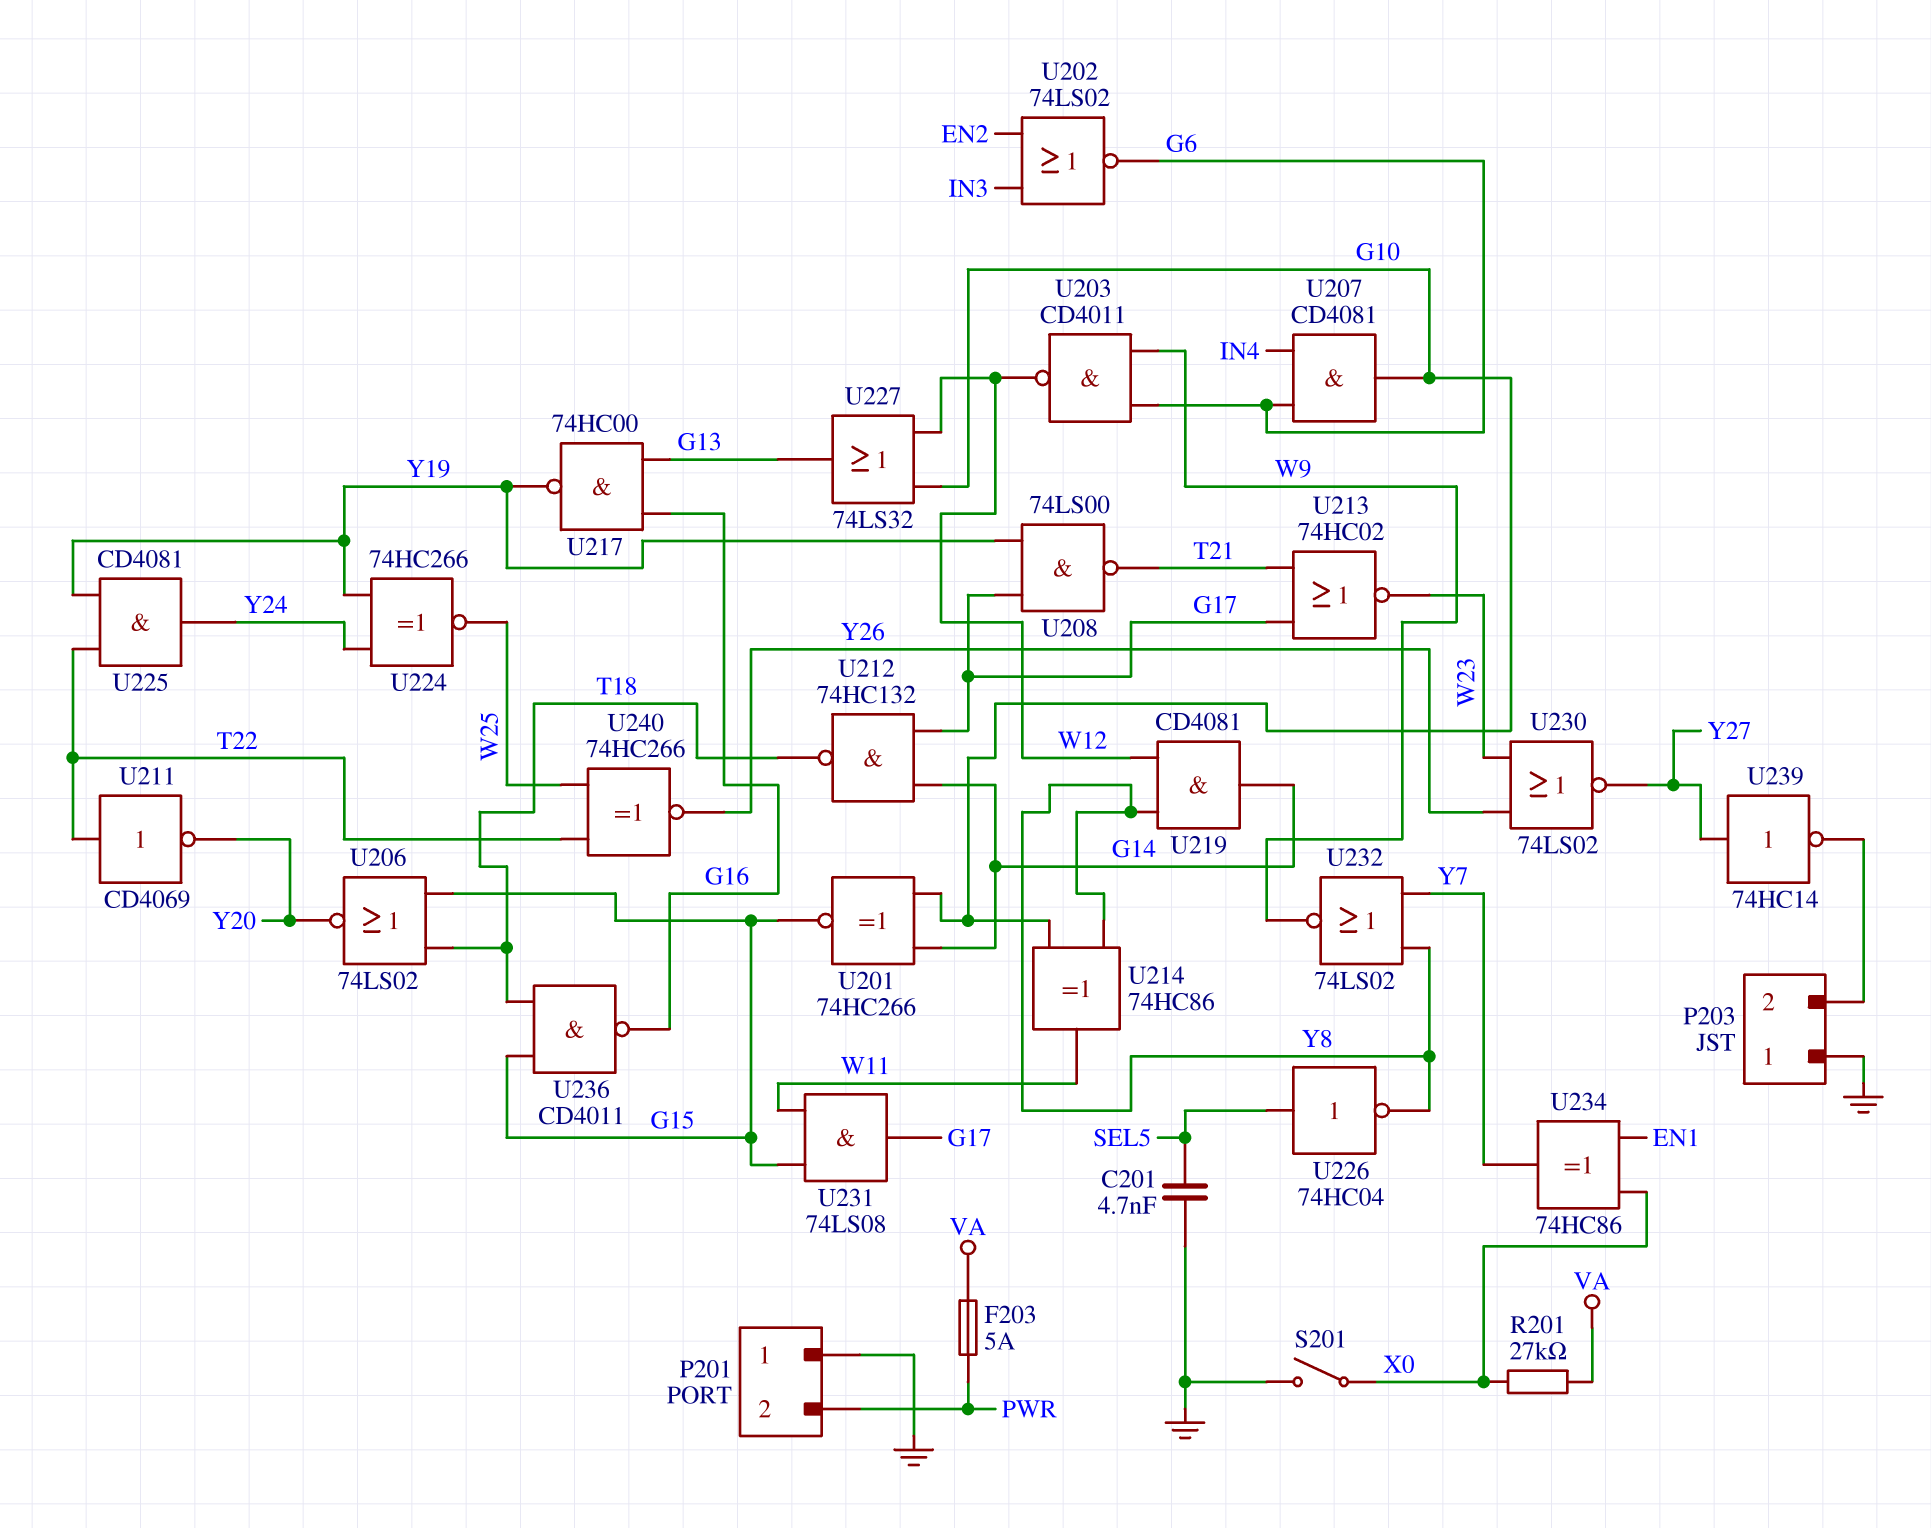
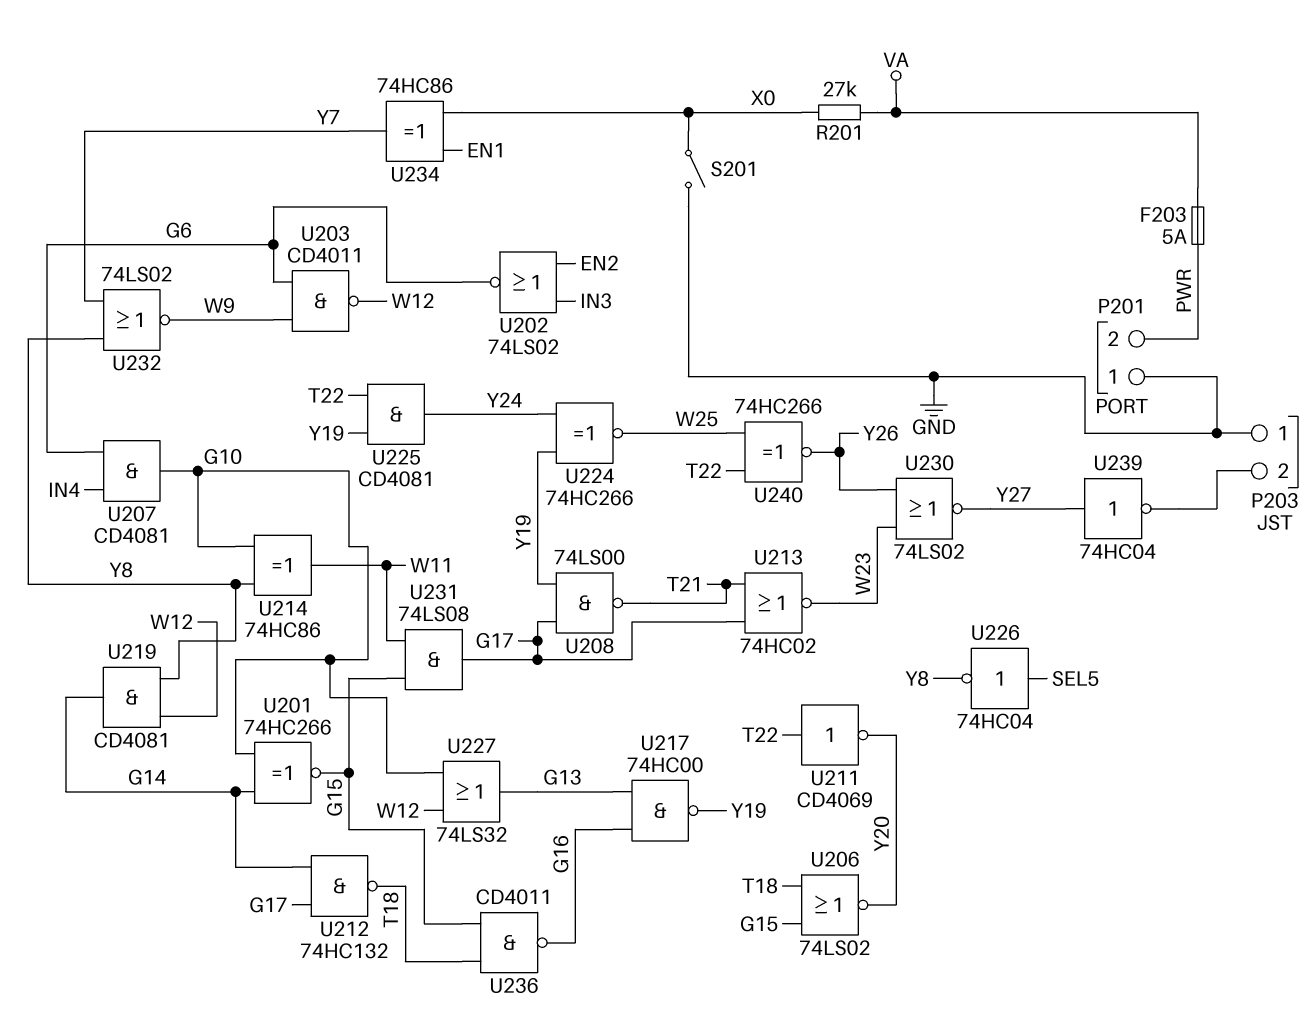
C201: 4.7nF (GND, SEL5) -> none
U239: NOT 74HC14 (in Y27, out P203/2) -> NOT 74HC04 (in Y27, out P203/2)

